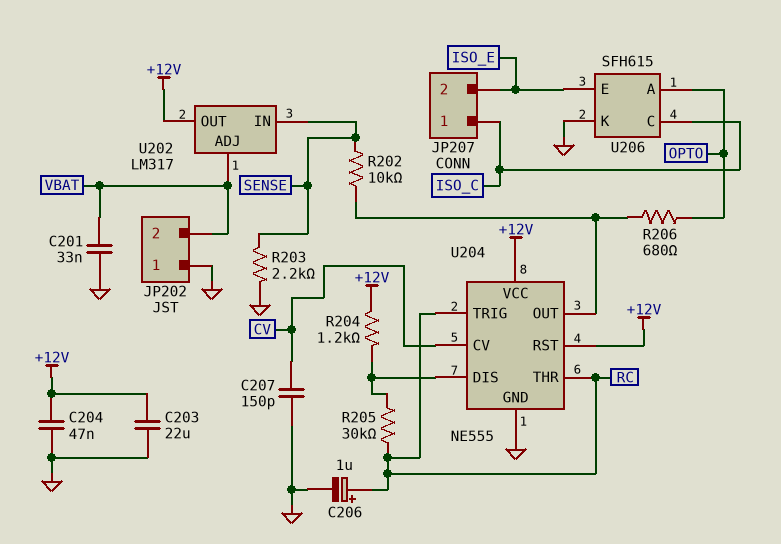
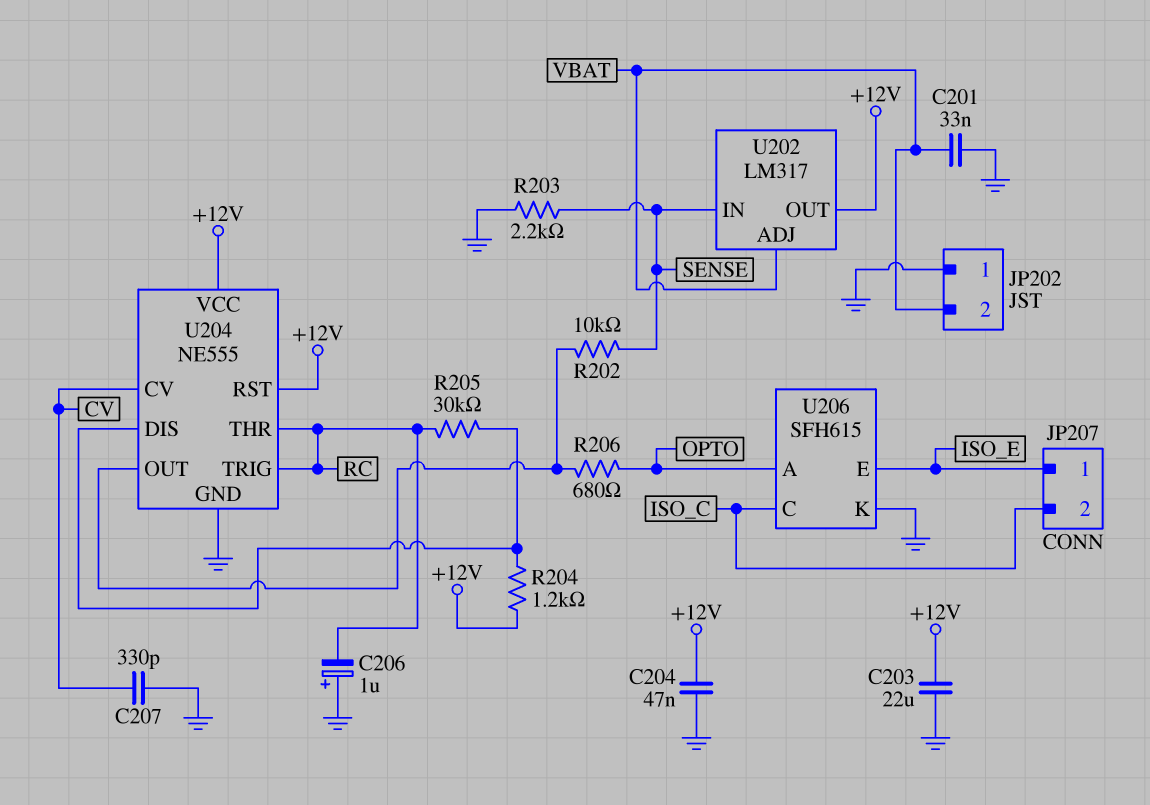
C206: 1uF (plus RC, minus GND) -> 1uF (plus GND, minus RC)
C207: 150pF (CV, GND) -> 330pF (CV, GND)
JP207 pin 1: ISO_C -> ISO_E
JP207 pin 2: ISO_E -> ISO_C

